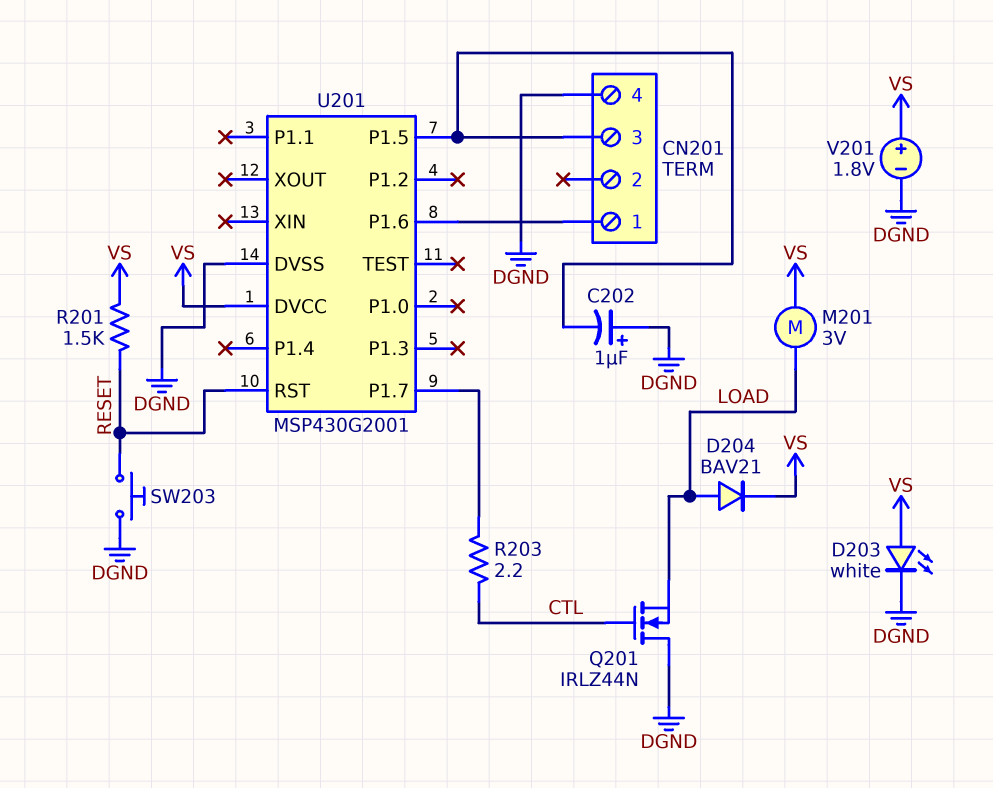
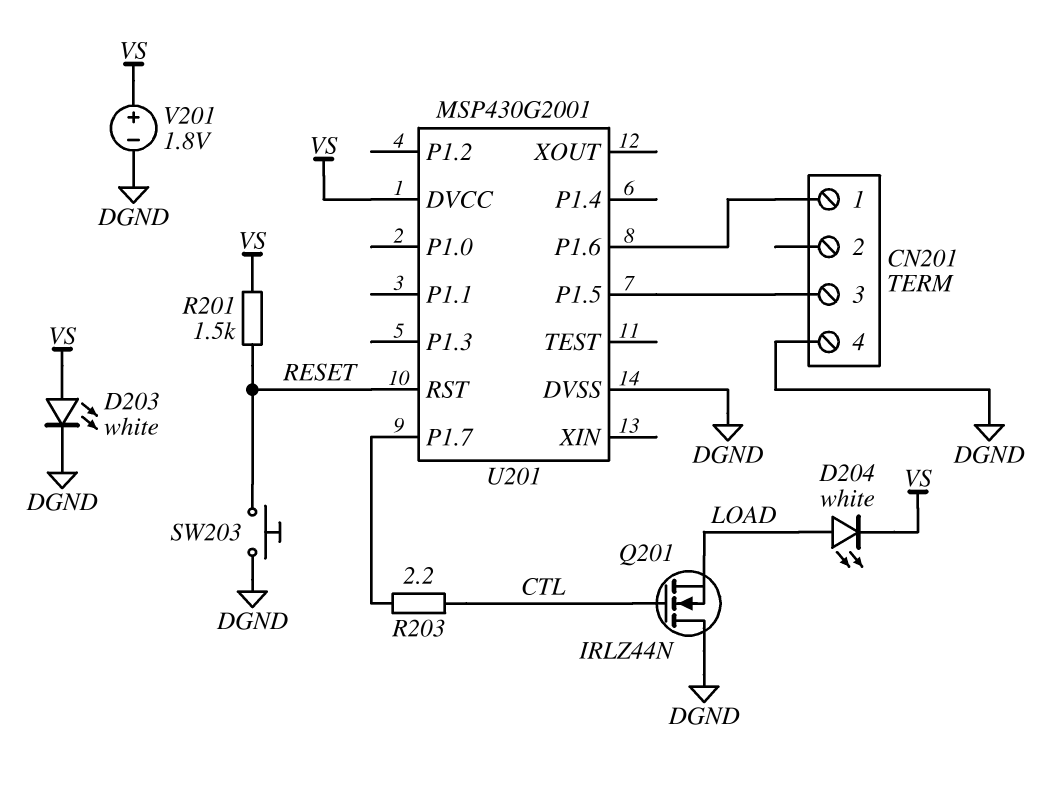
C202: 1uF (plus DGND, minus CN201/3) -> none
D204: diode BAV21 (A LOAD, K VS) -> LED white (A LOAD, K VS)
M201: motor 3V (LOAD, VS) -> none

